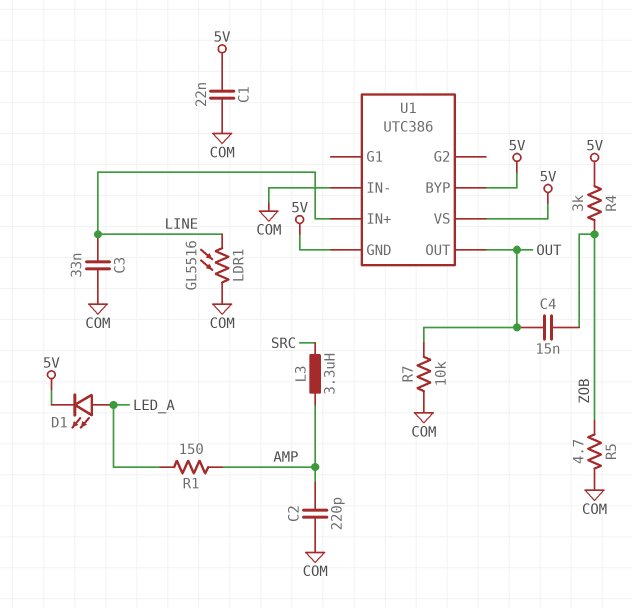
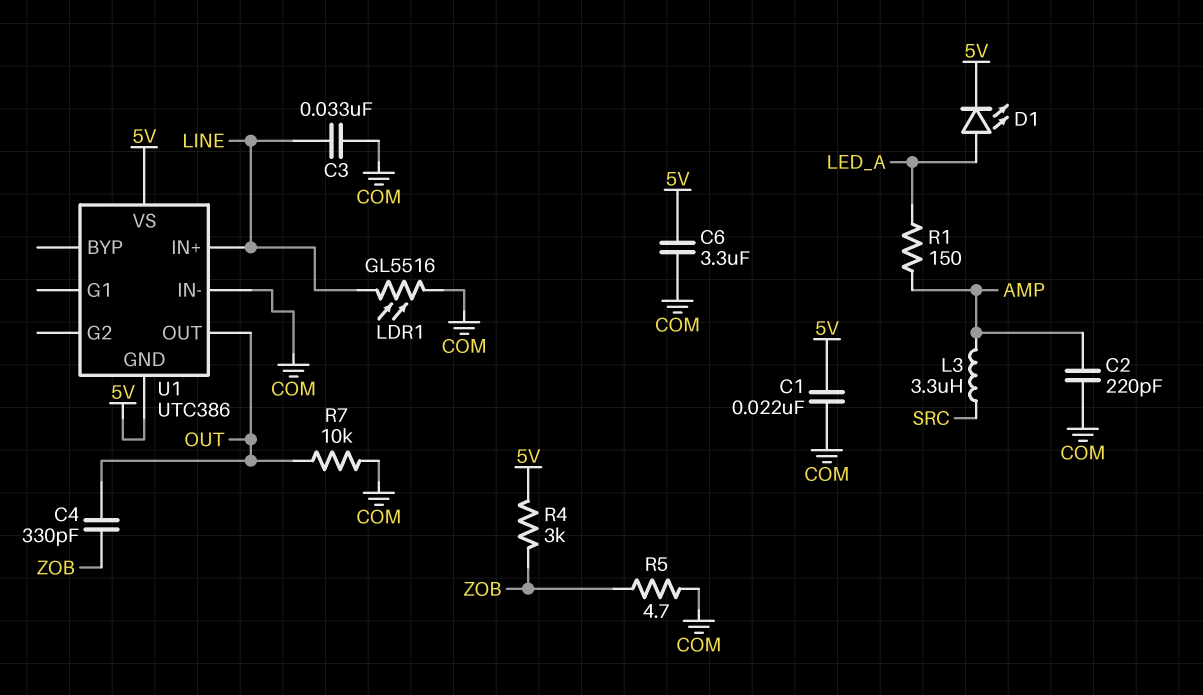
C4: 15nF (OUT, ZOB) -> 330pF (OUT, ZOB)
C6: none -> 3.3uF (5V, COM)
U1 pin BYP: 5V -> none

